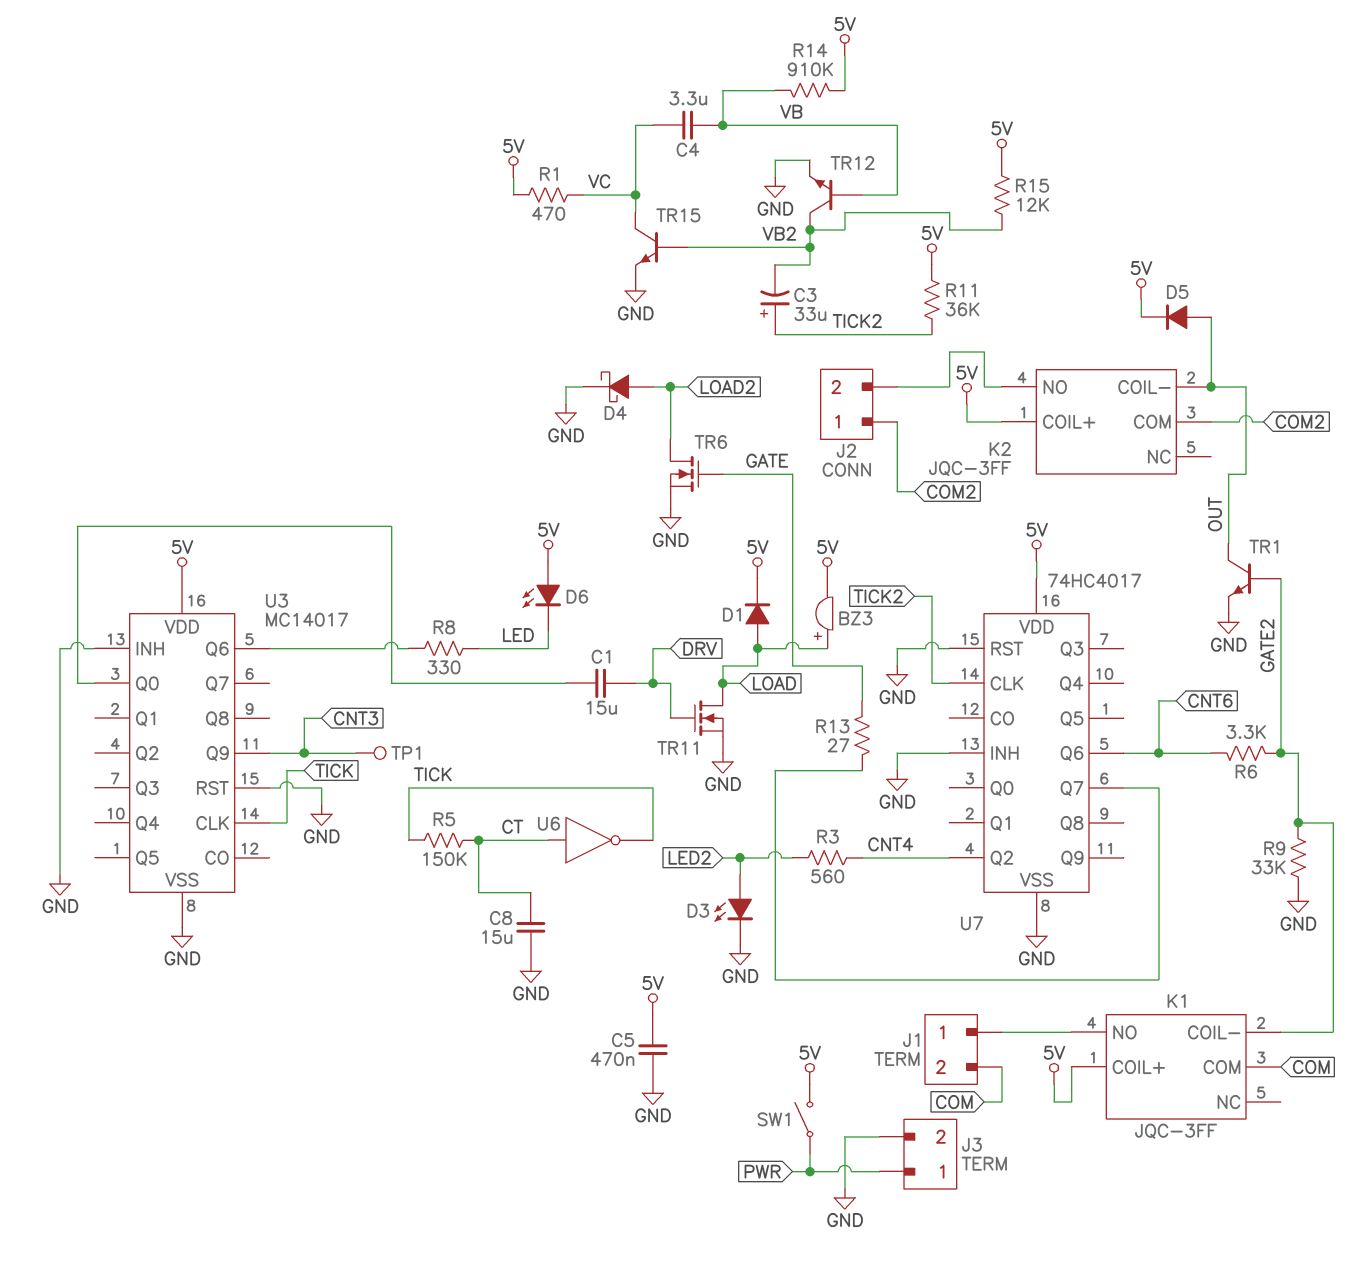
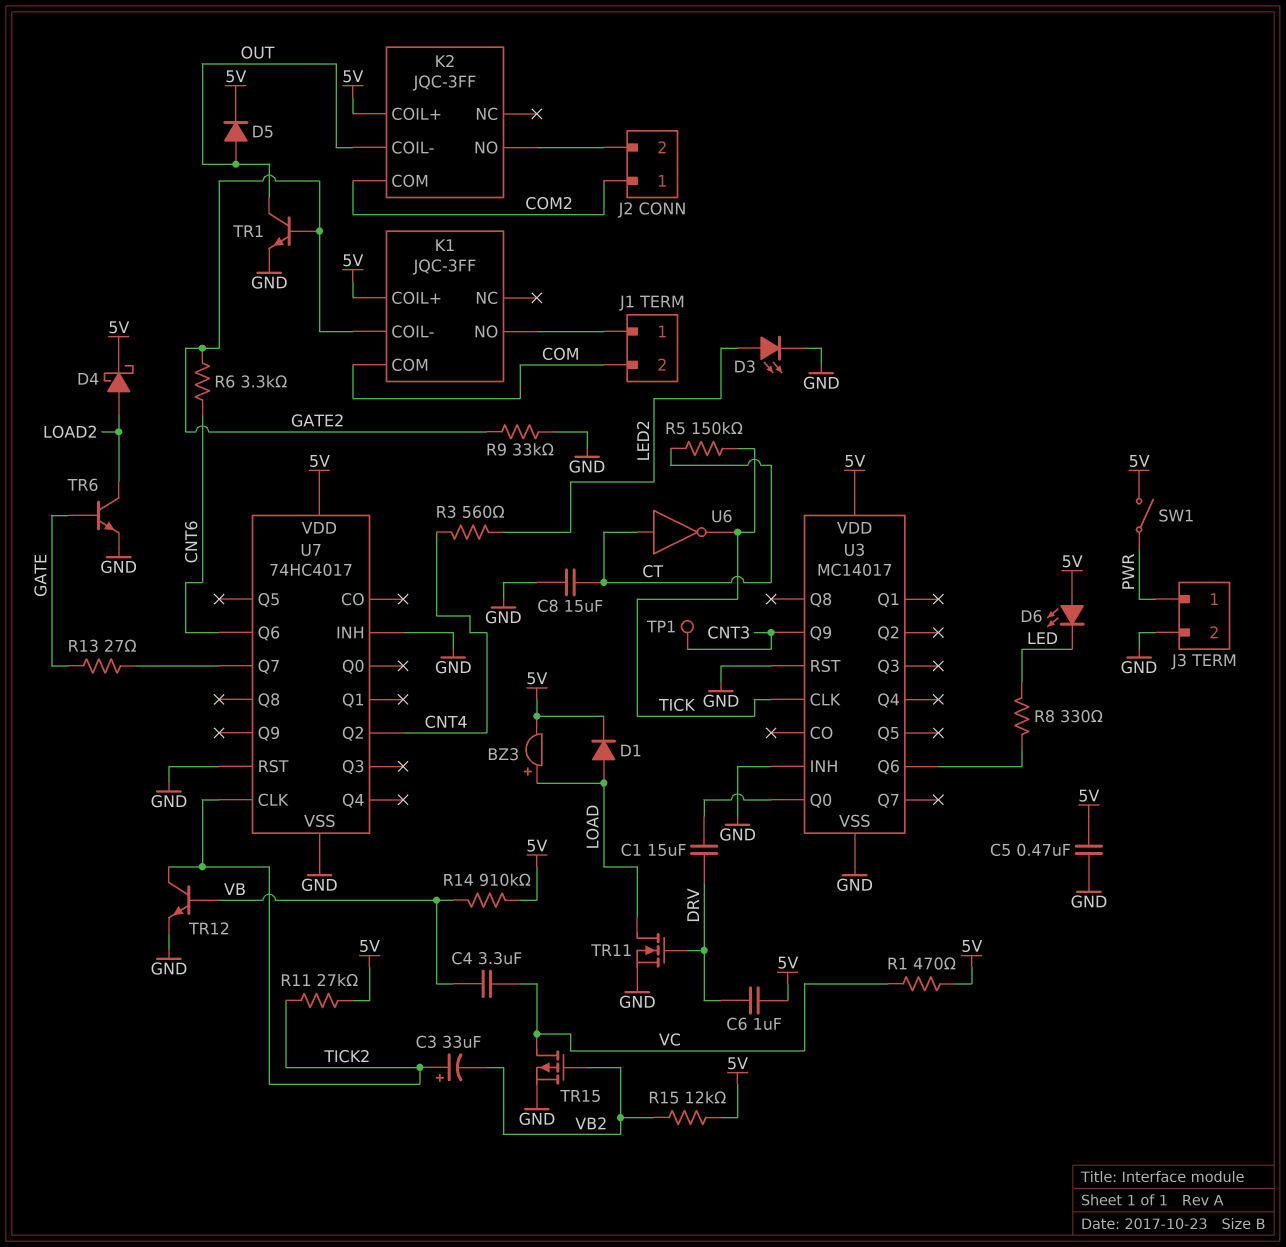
C6: none -> 1uF (5V, DRV)
D4: schottky (A LOAD2, K GND) -> schottky (A LOAD2, K 5V)
R11: 36k (5V, TICK2) -> 27k (5V, TICK2)
TR6: NMOS (G GATE, D LOAD2, S GND) -> NPN (B GATE, C LOAD2, E GND)
TR12: NPN (B VB, C VB2, E GND) -> NPN (B VB, C TICK2, E GND)
TR15: NPN (B VB2, C VC, E GND) -> PMOS (G VB2, D VC, S GND)

